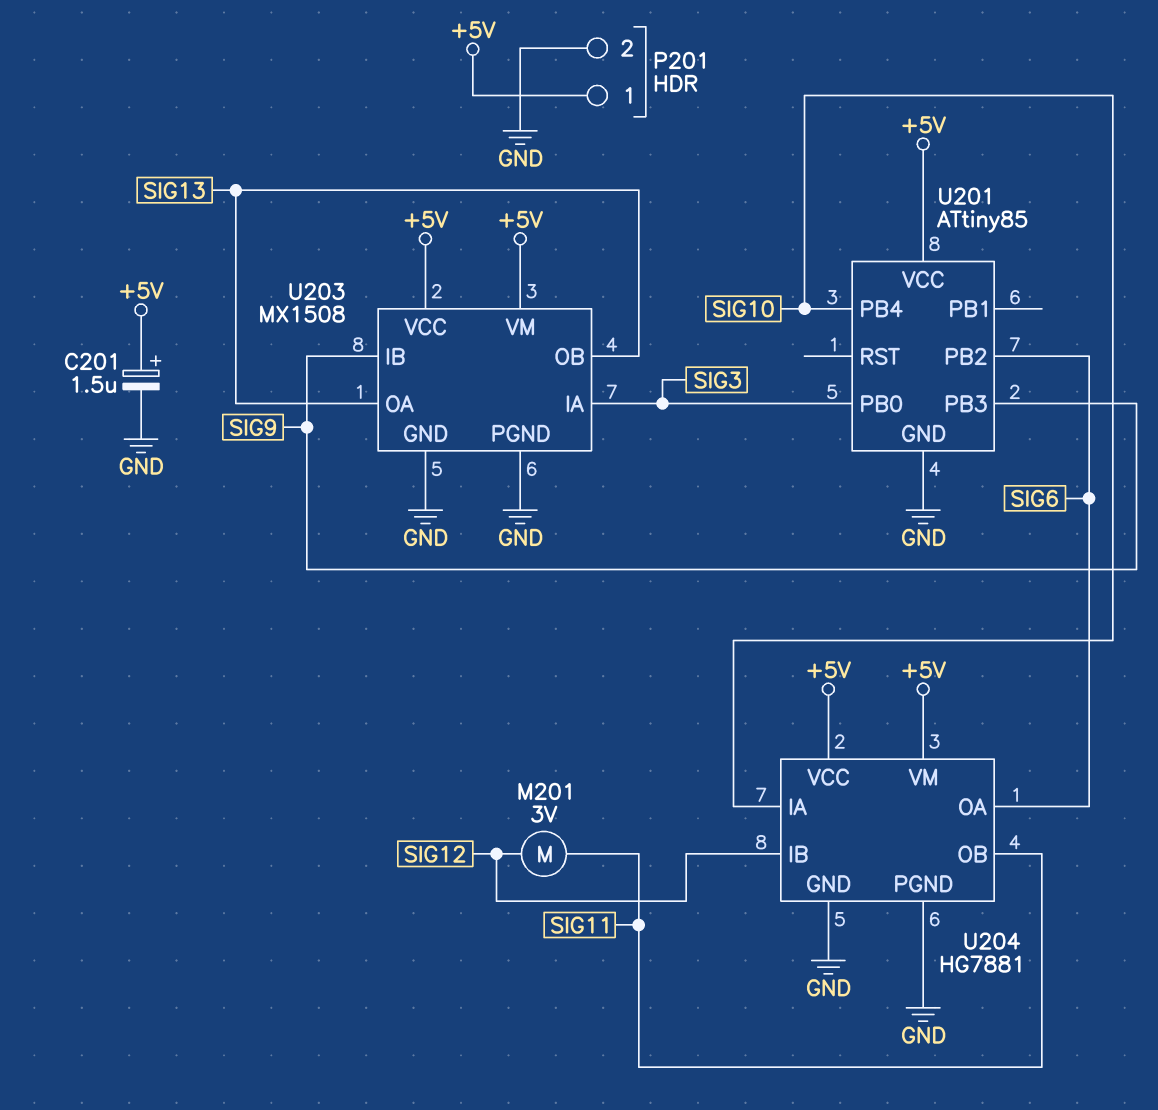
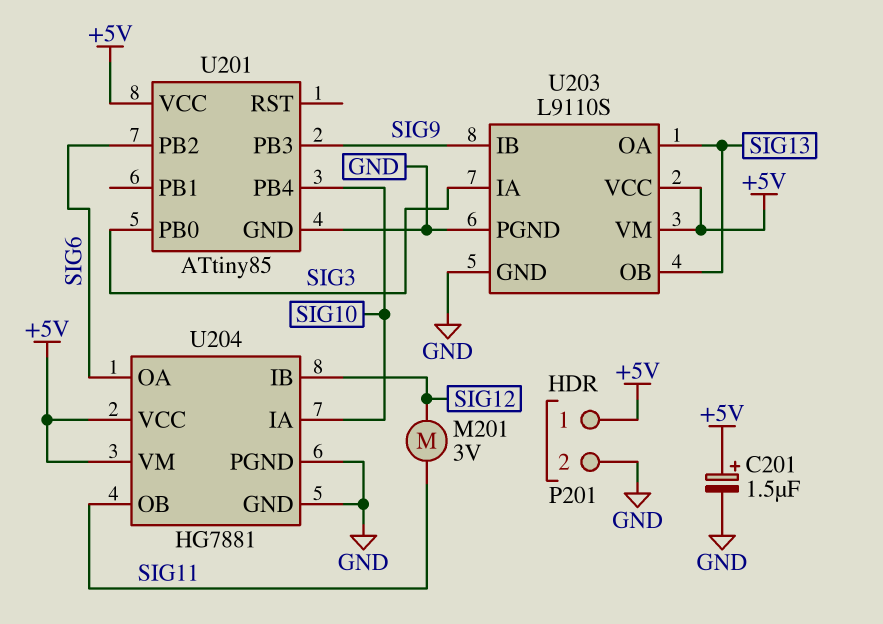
U203: MX1508 -> L9110S

